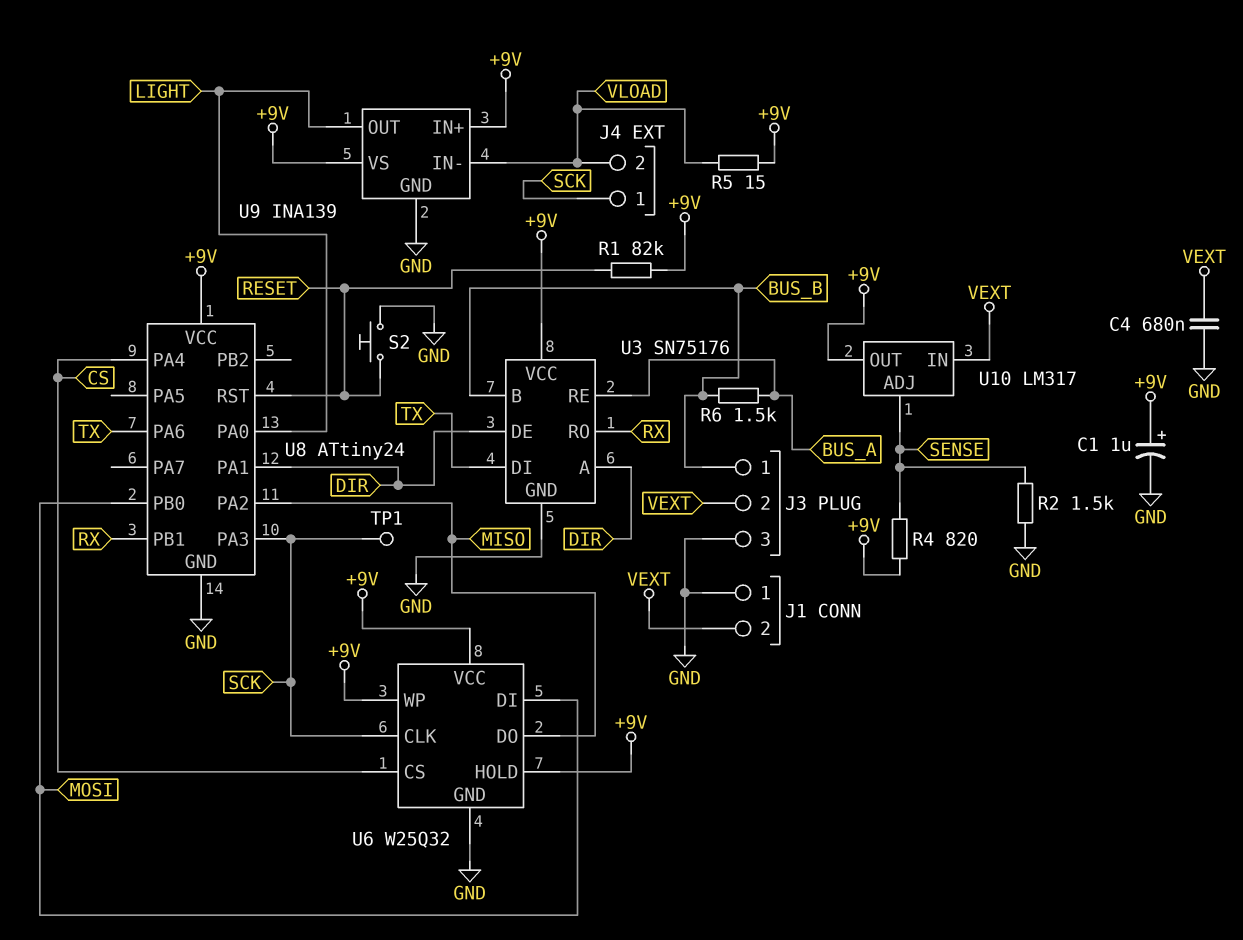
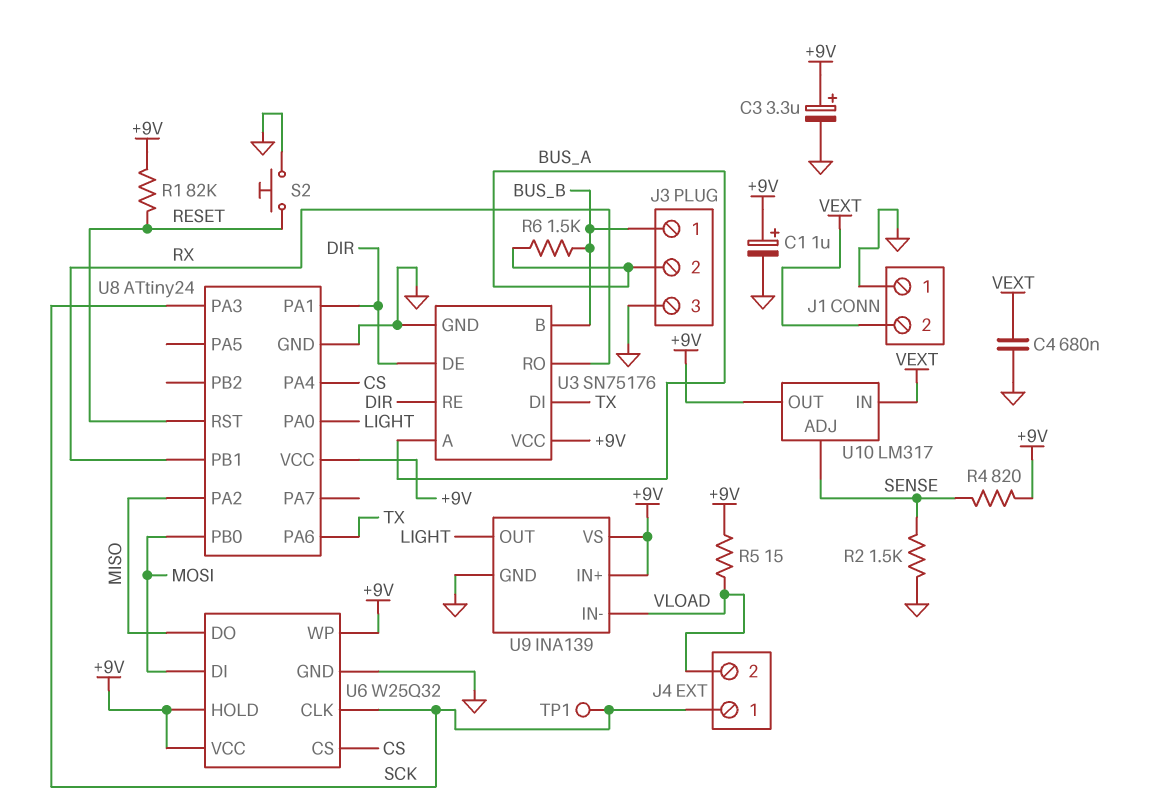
C3: none -> 3.3uF (plus +9V, minus GND)
J3 pin 2: VEXT -> BUS_A
U3 pin A: DIR -> BUS_A
U3 pin RE: BUS_A -> DIR

